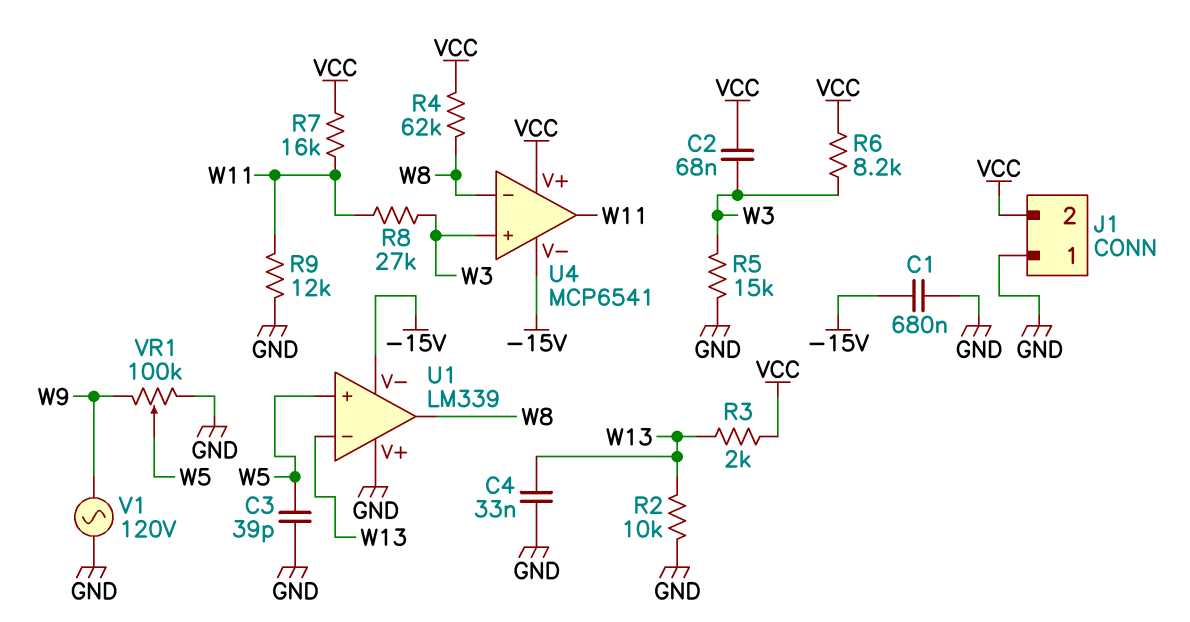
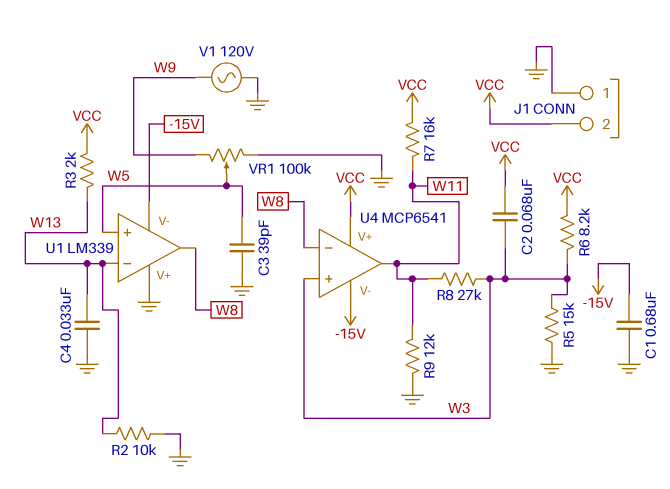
R4: 62k (VCC, W8) -> none

